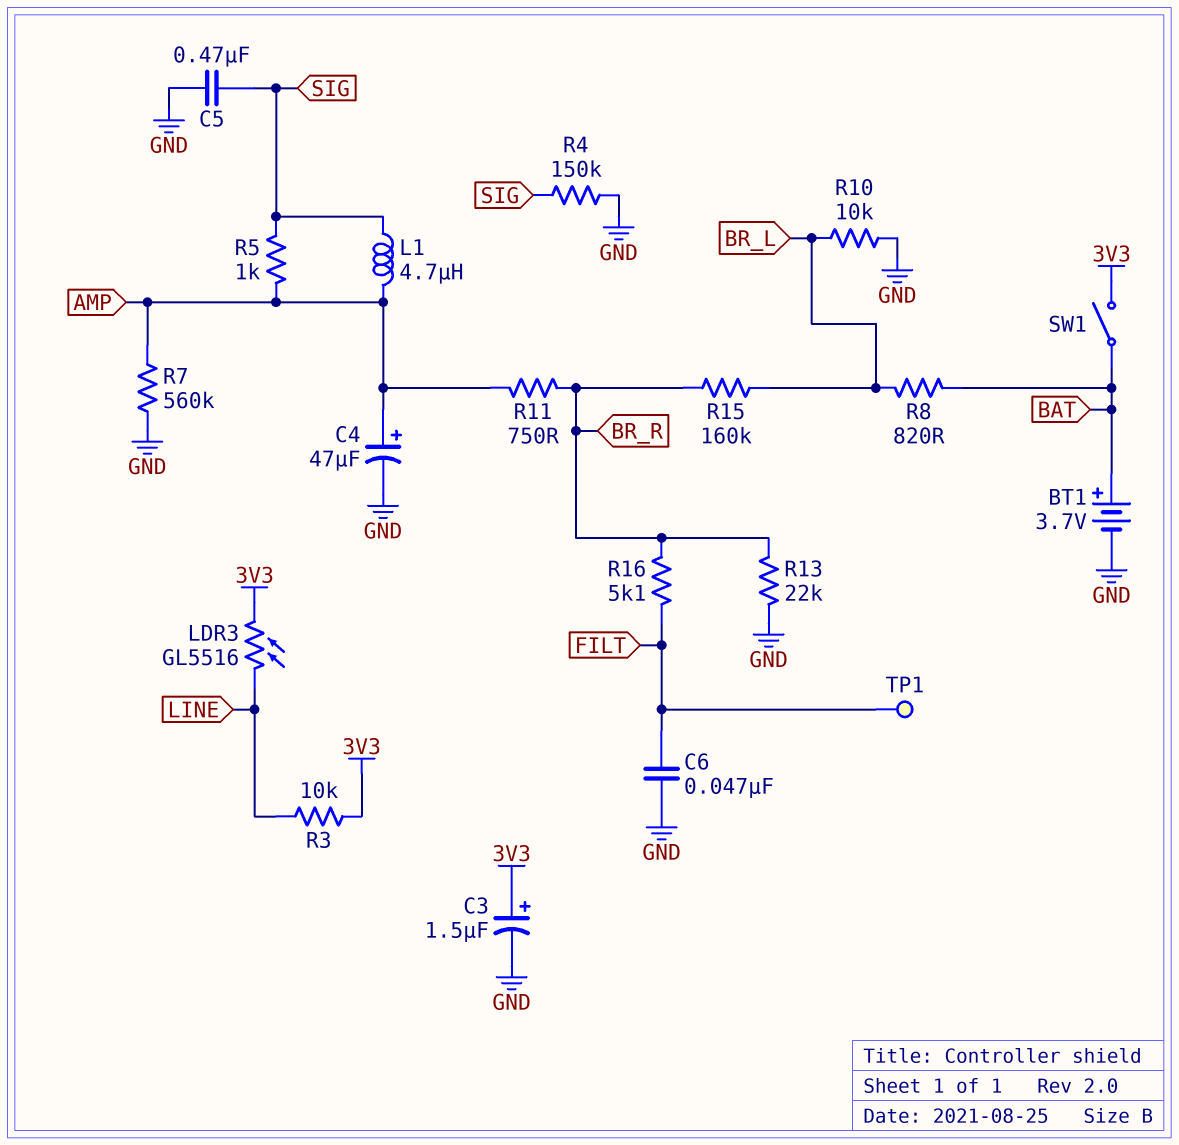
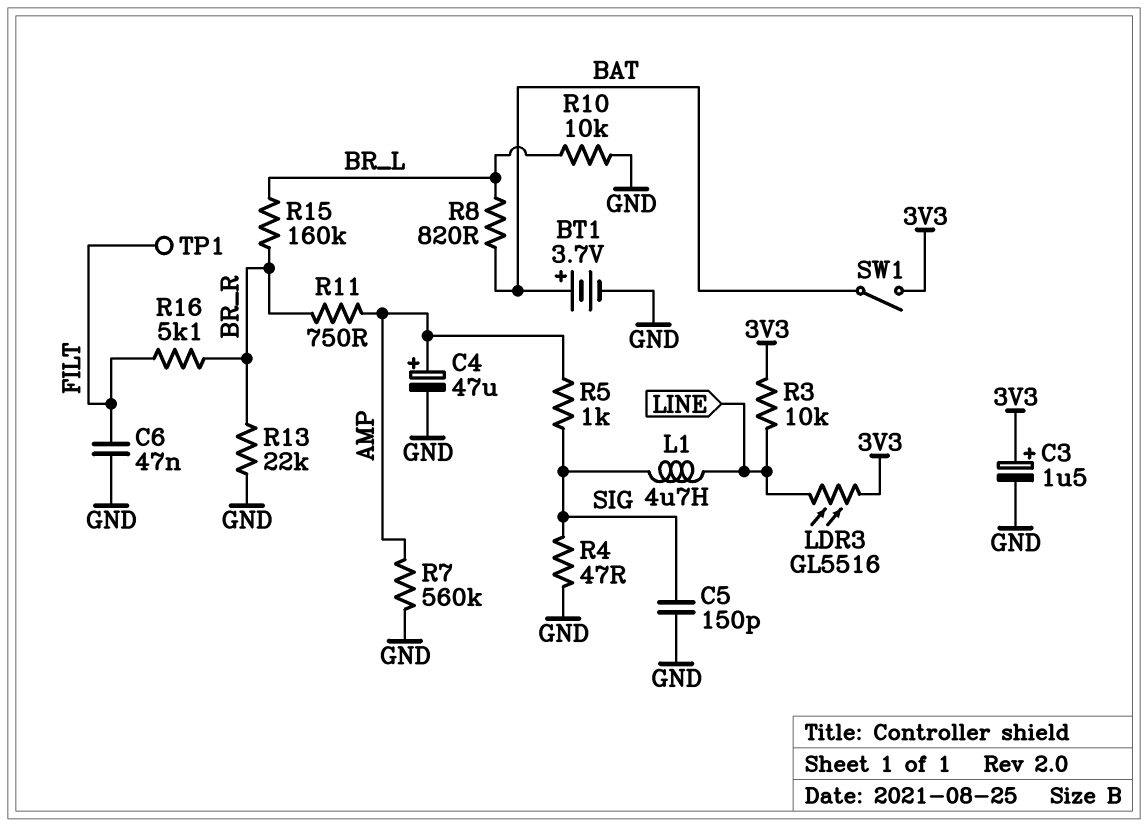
C5: 470nF (GND, SIG) -> 150pF (GND, SIG)
L1: 4.7uH (AMP, SIG) -> 4.7uH (LINE, SIG)
R4: 150k (GND, SIG) -> 47 (GND, SIG)

